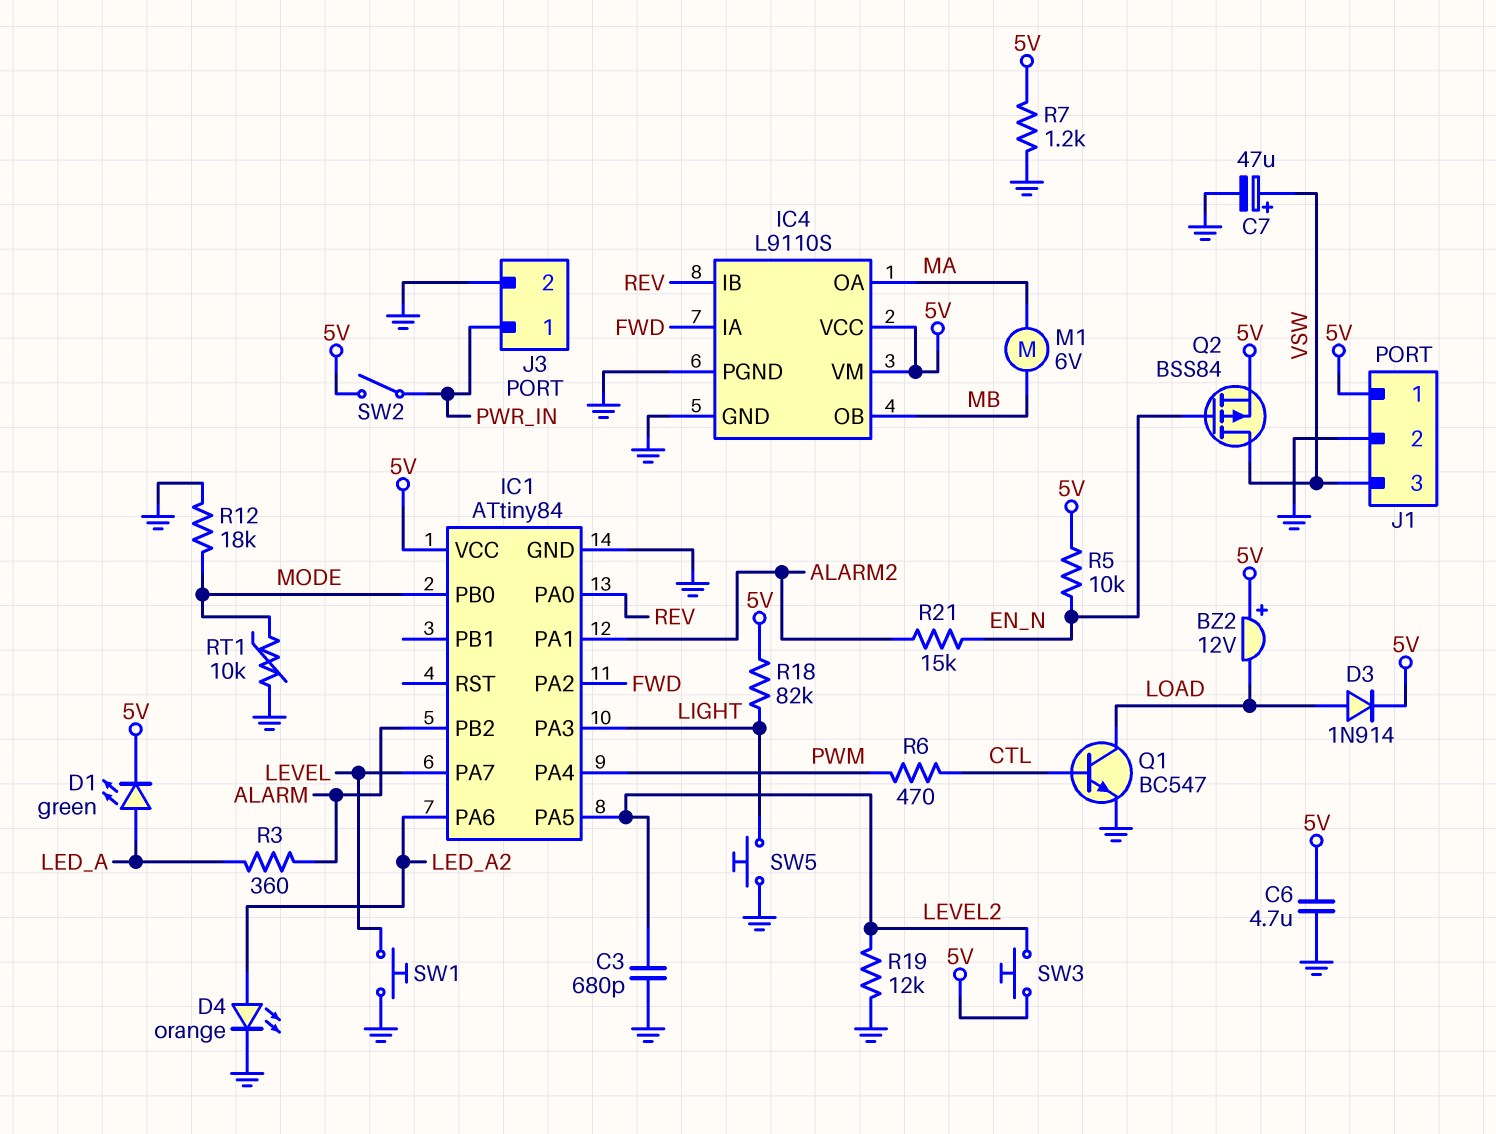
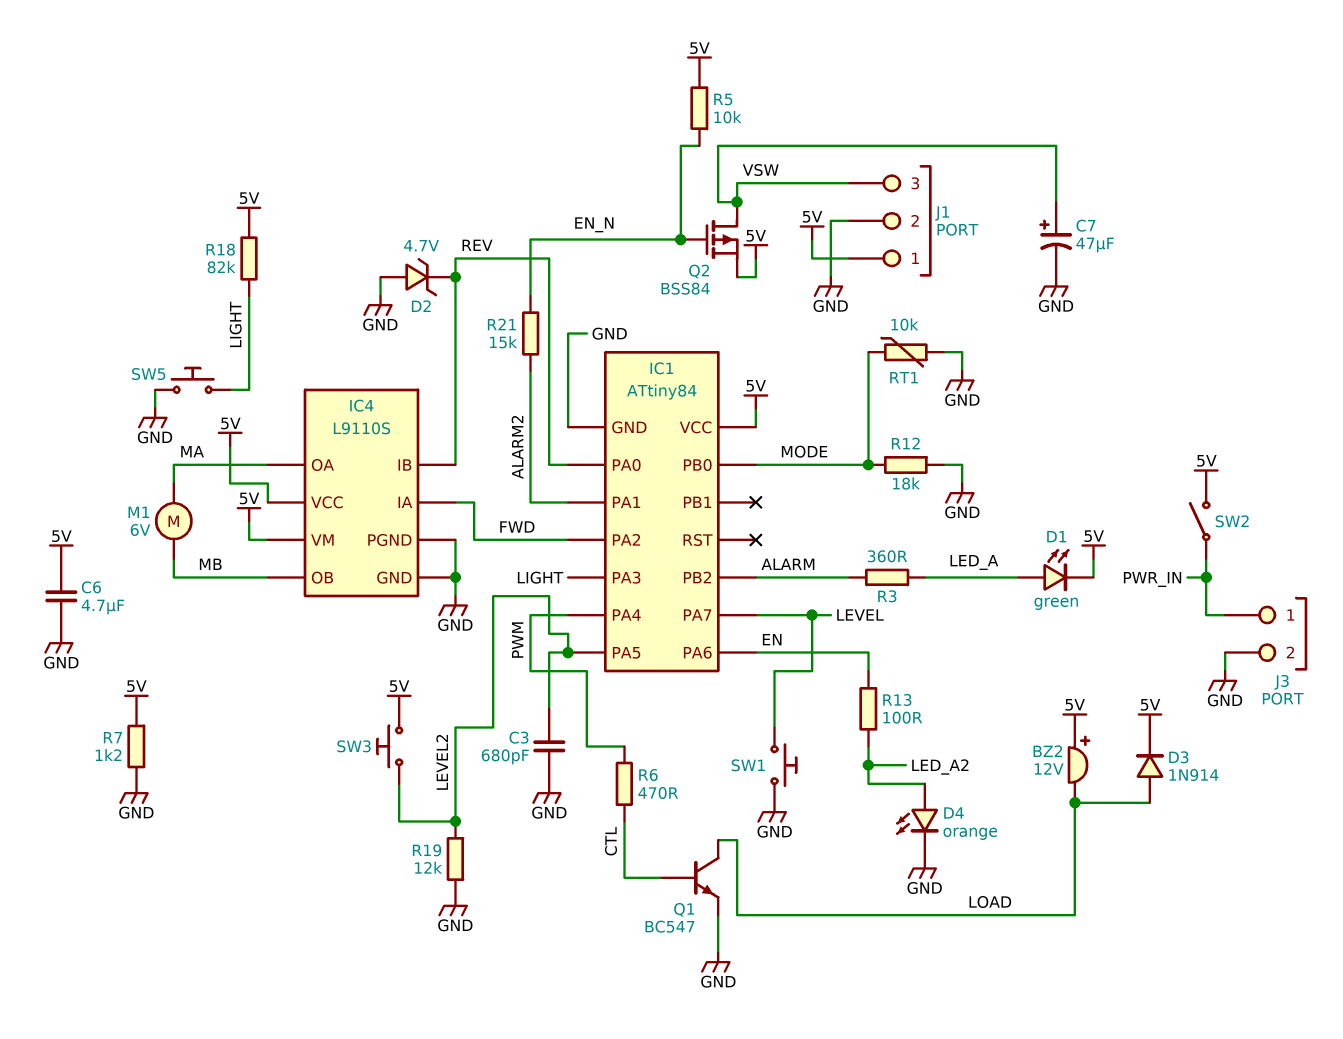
D2: none -> zener 4.7V (A GND, K REV)
IC1 pin PA6: LED_A2 -> EN
R13: none -> 100 (EN, LED_A2)

